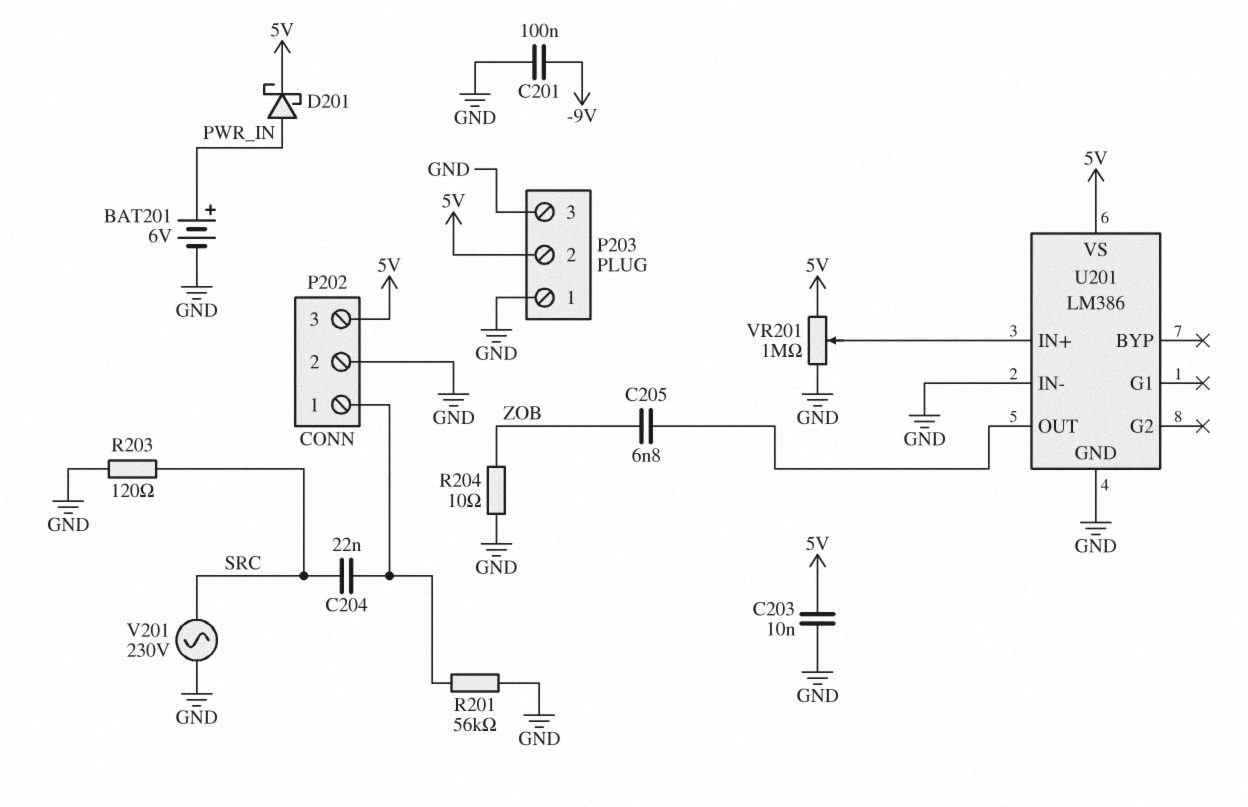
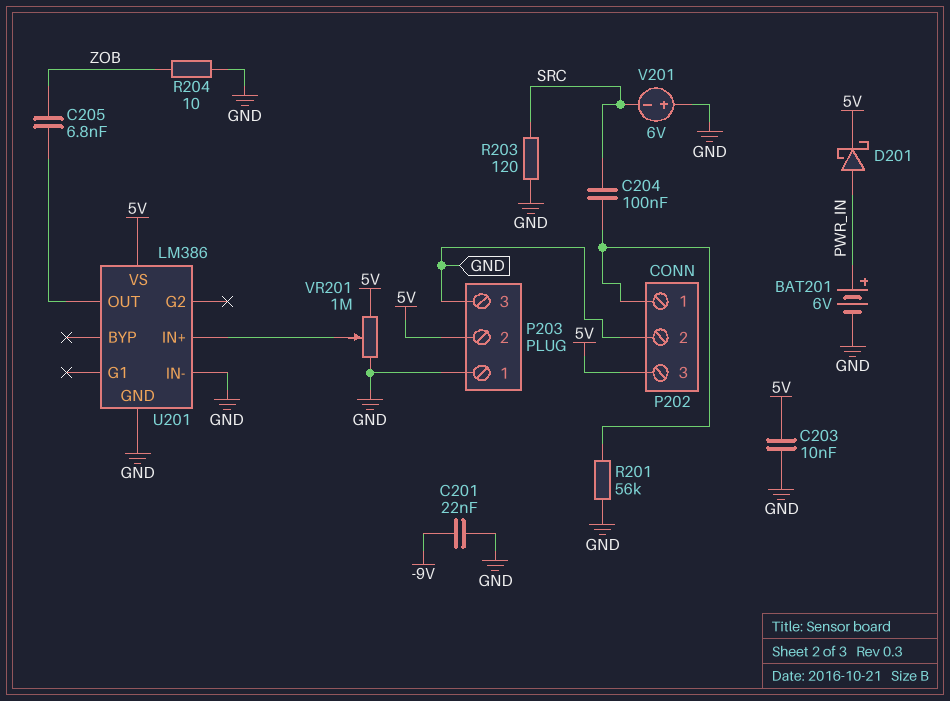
C201: 100nF (-9V, GND) -> 22nF (-9V, GND)
C204: 22nF (P202/1, SRC) -> 100nF (P202/1, SRC)
V201: AC 230V (GND, SRC) -> 6V (plus GND, minus SRC)

